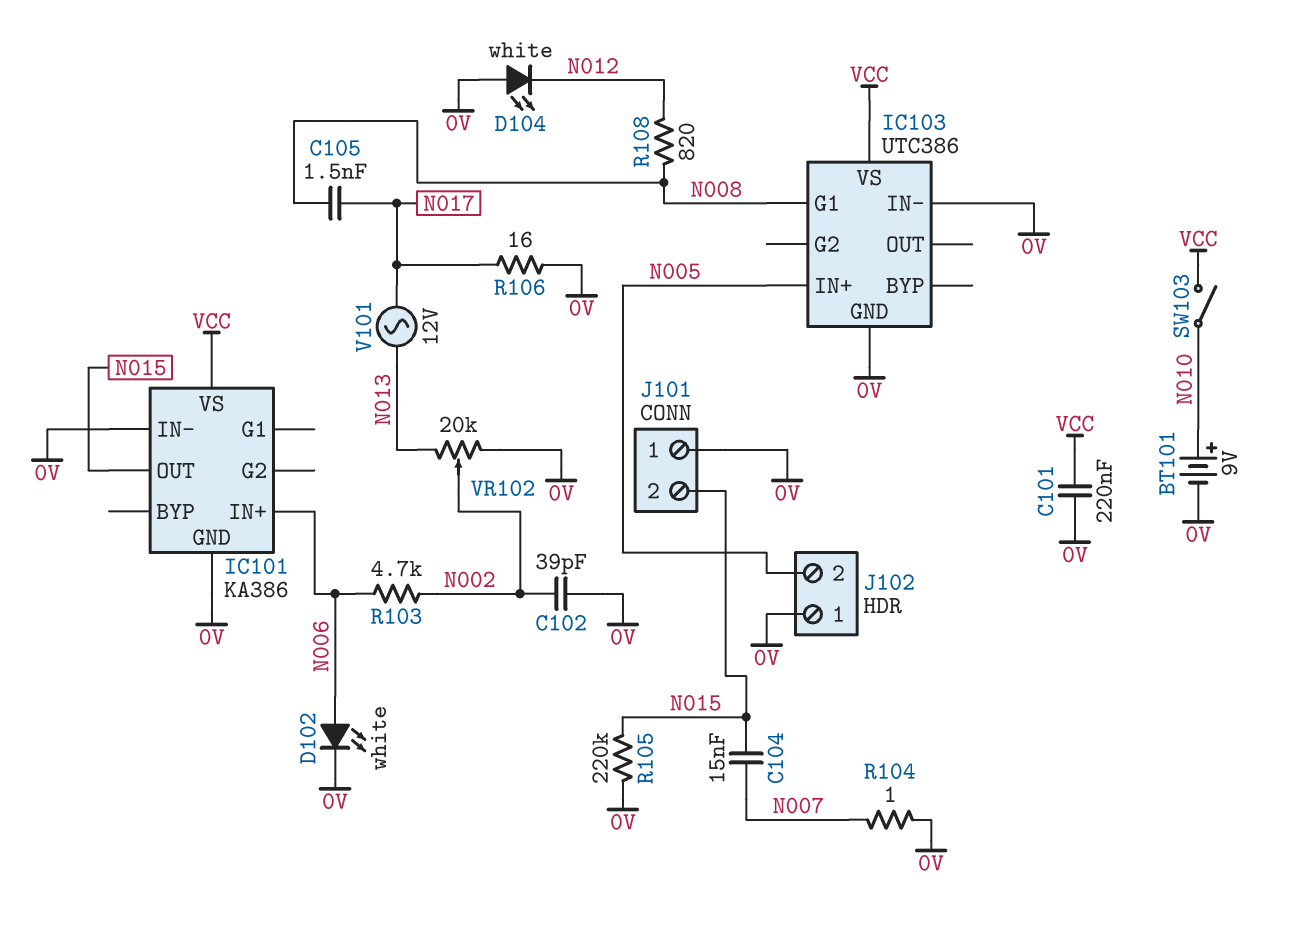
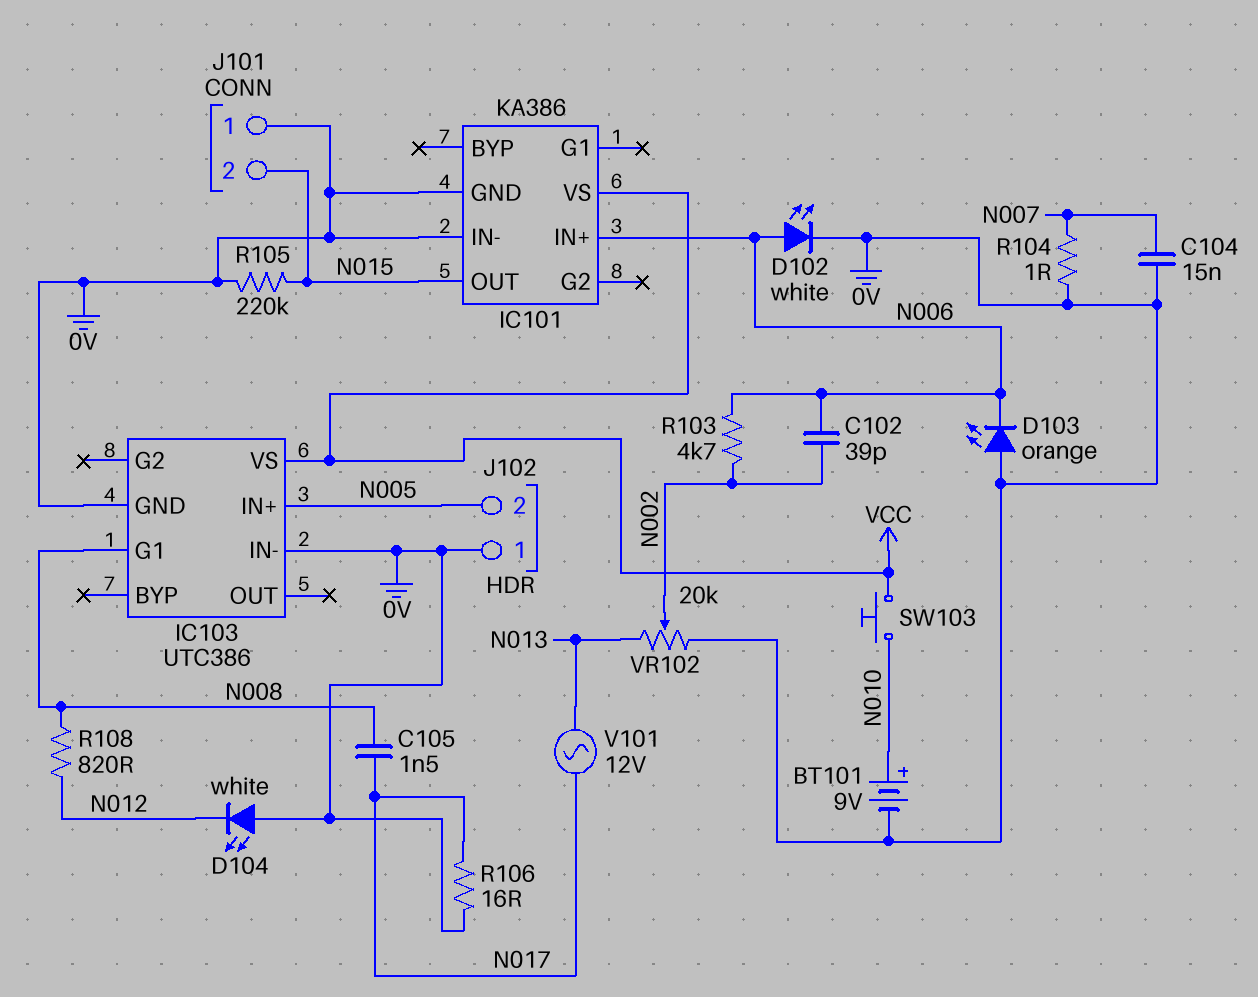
C101: 220nF (0V, VCC) -> none
C102: 39pF (0V, N002) -> 39pF (N002, N006)
C104: 15nF (N007, N015) -> 15nF (0V, N007)
D103: none -> LED orange (A 0V, K N006)
SW103: switch (N010, VCC) -> button (N010, VCC)

